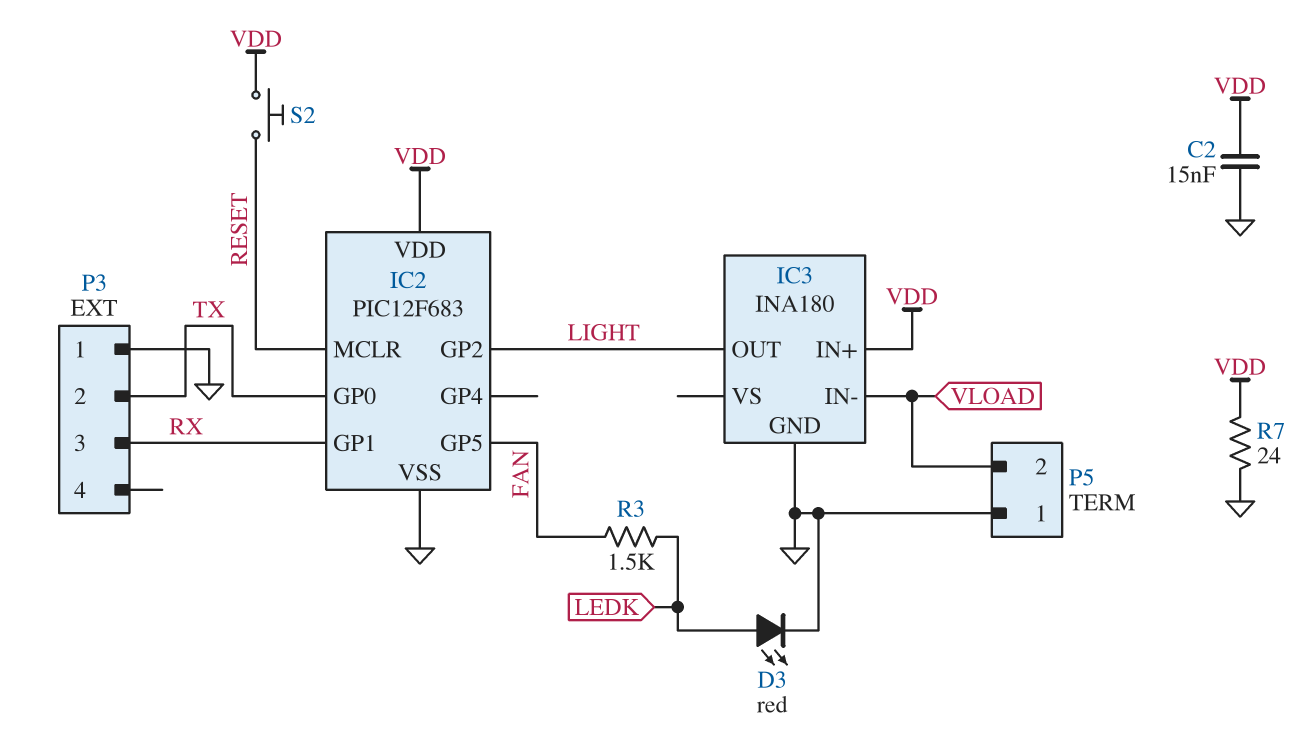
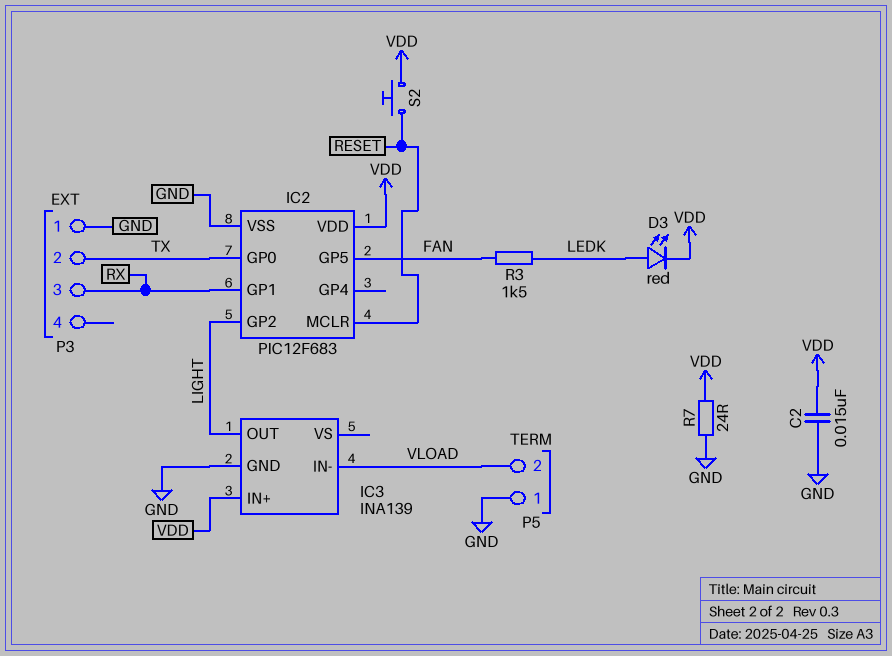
D3: LED red (A LEDK, K GND) -> LED red (A LEDK, K VDD)
IC3: INA180 -> INA139

